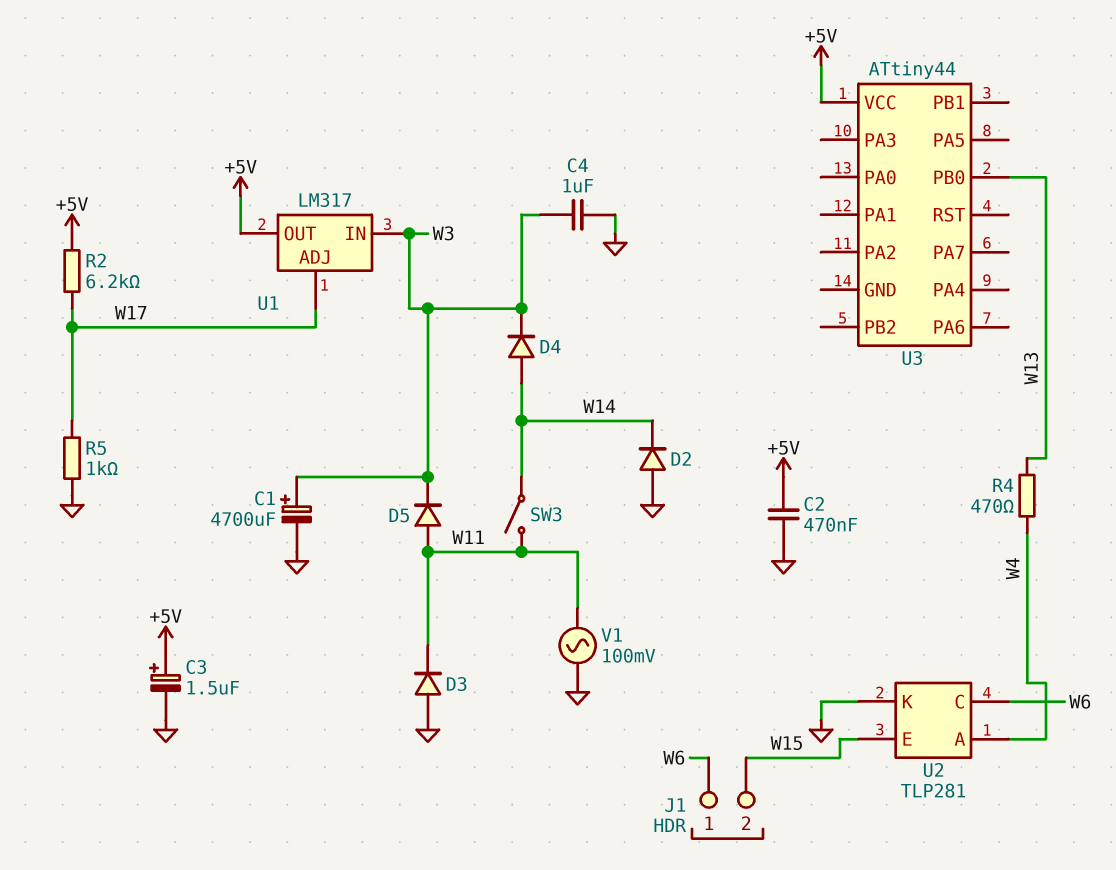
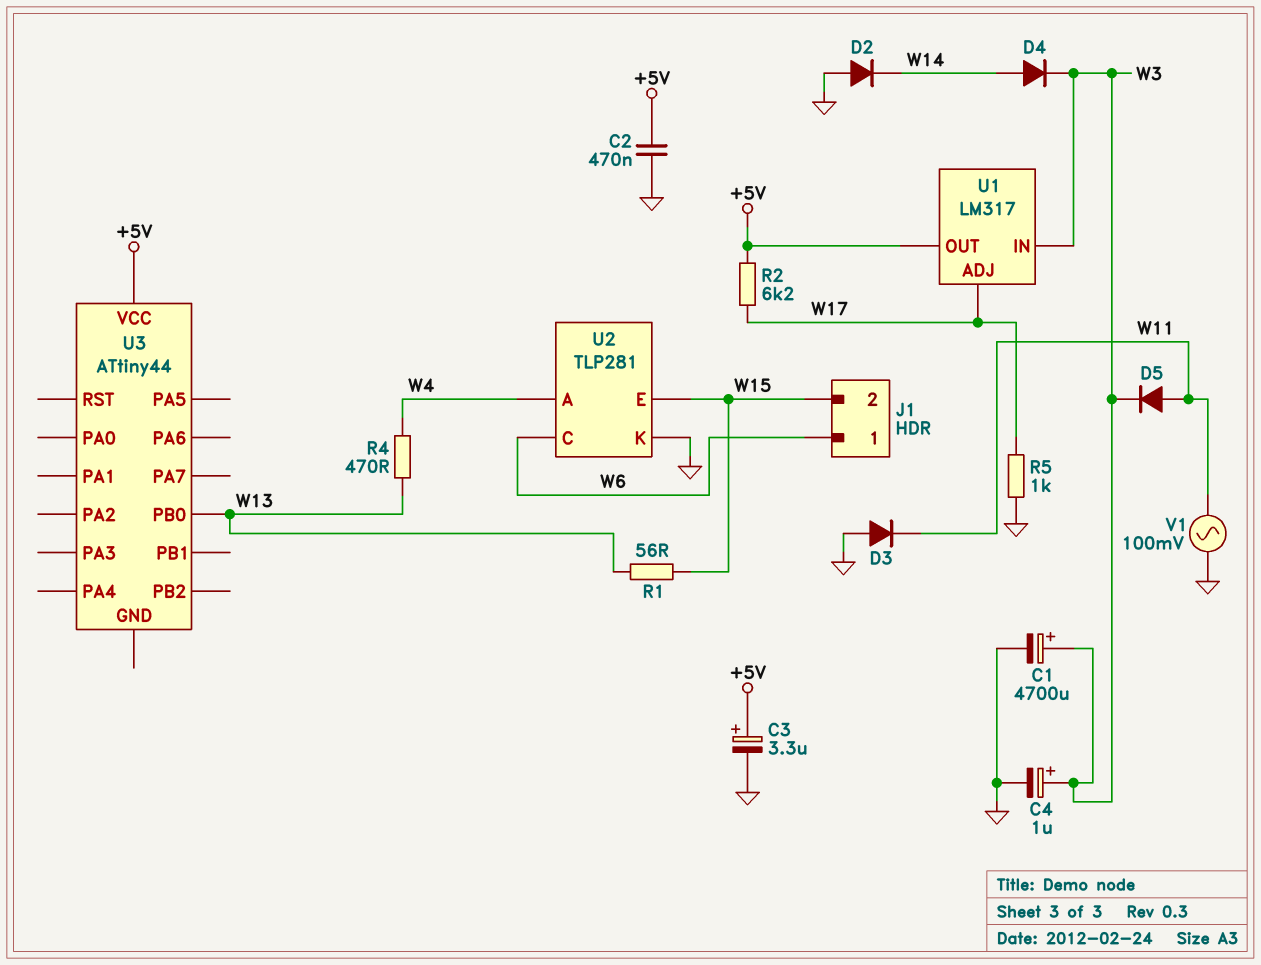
C3: 1.5uF (plus +5V, minus GND) -> 3.3uF (plus +5V, minus GND)
C4: 1uF (GND, W3) -> 1uF (plus W3, minus GND)
R1: none -> 56 (W13, W15)
SW3: switch (W11, W14) -> none

